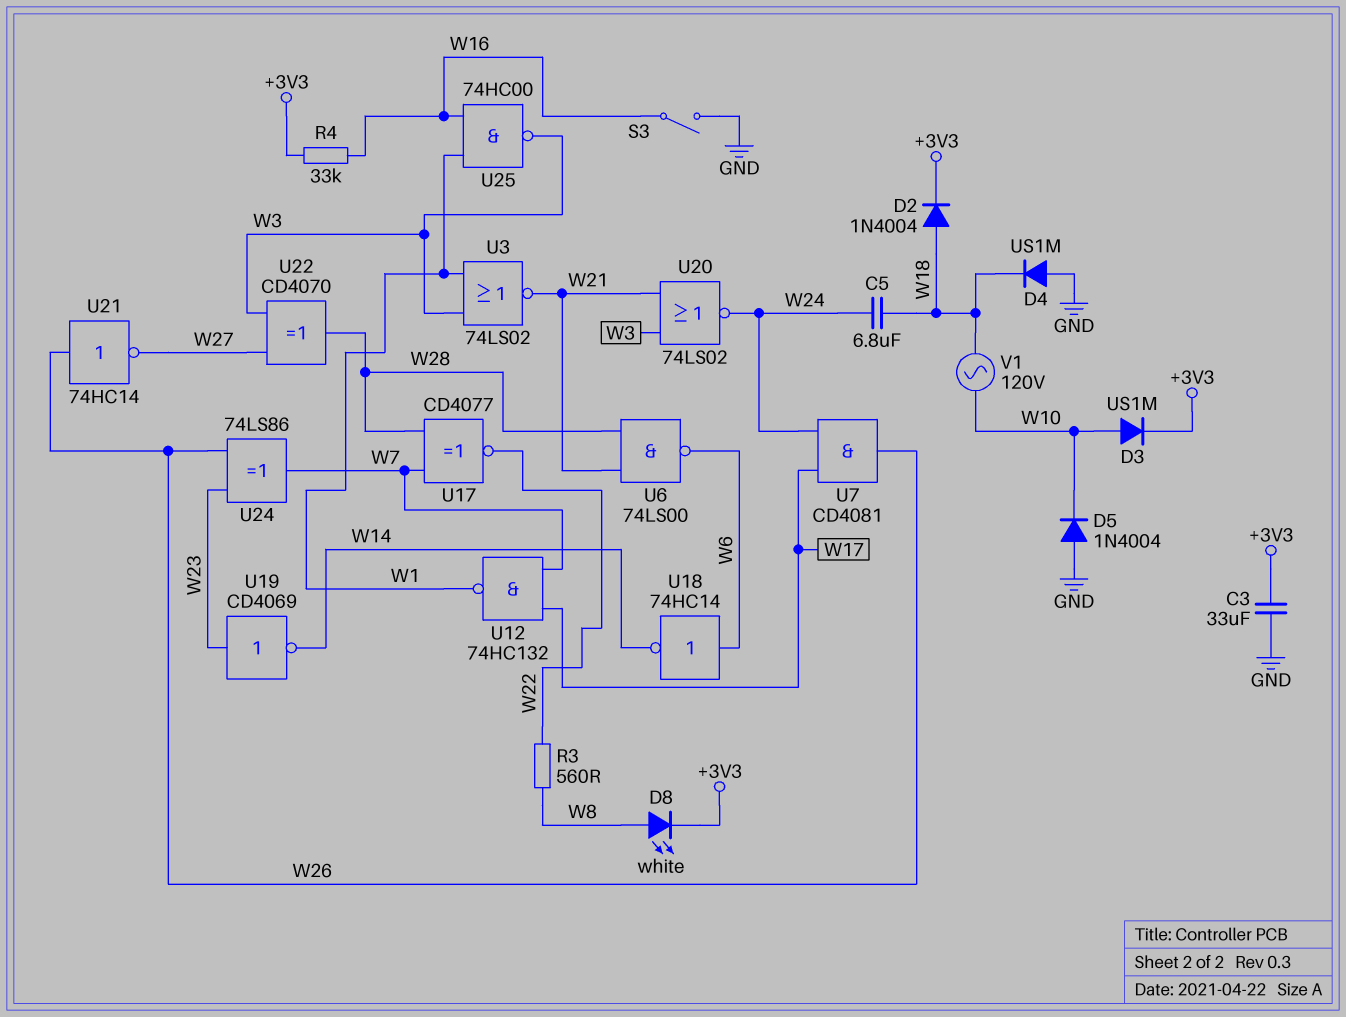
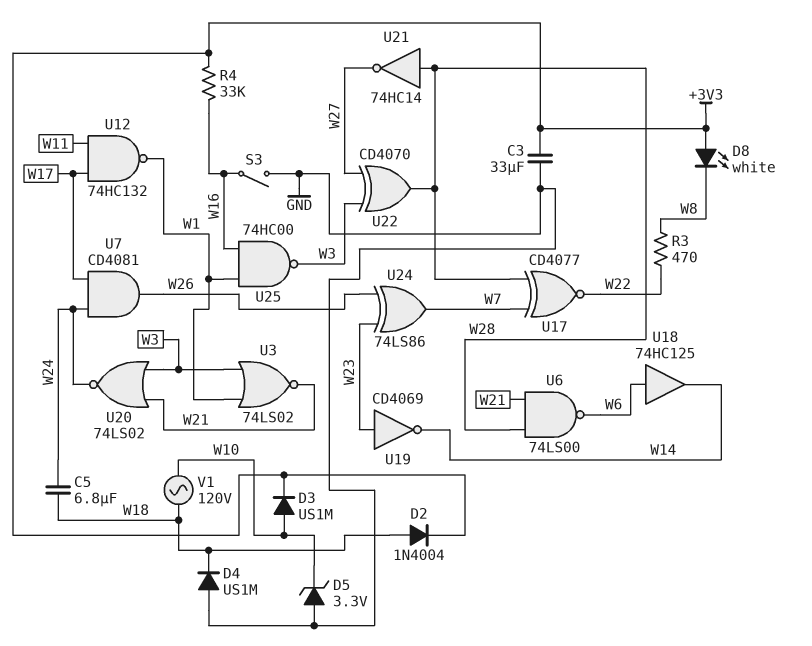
D5: diode 1N4004 (A GND, K W10) -> zener 3.3V (A GND, K W10)
D8: LED white (A W8, K +3V3) -> LED white (A +3V3, K W8)
R3: 560 (W8, W22) -> 470 (W8, W22)
U12: NAND 74HC132 (in W7, in W17, out W1) -> NAND 74HC132 (in W11, in W17, out W1)
U18: NOT 74HC14 (in W6, out W14) -> buffer 74HC125 (in W6, out W14)
U21: NOT 74HC14 (in W26, out W27) -> NOT 74HC14 (in W28, out W27)

